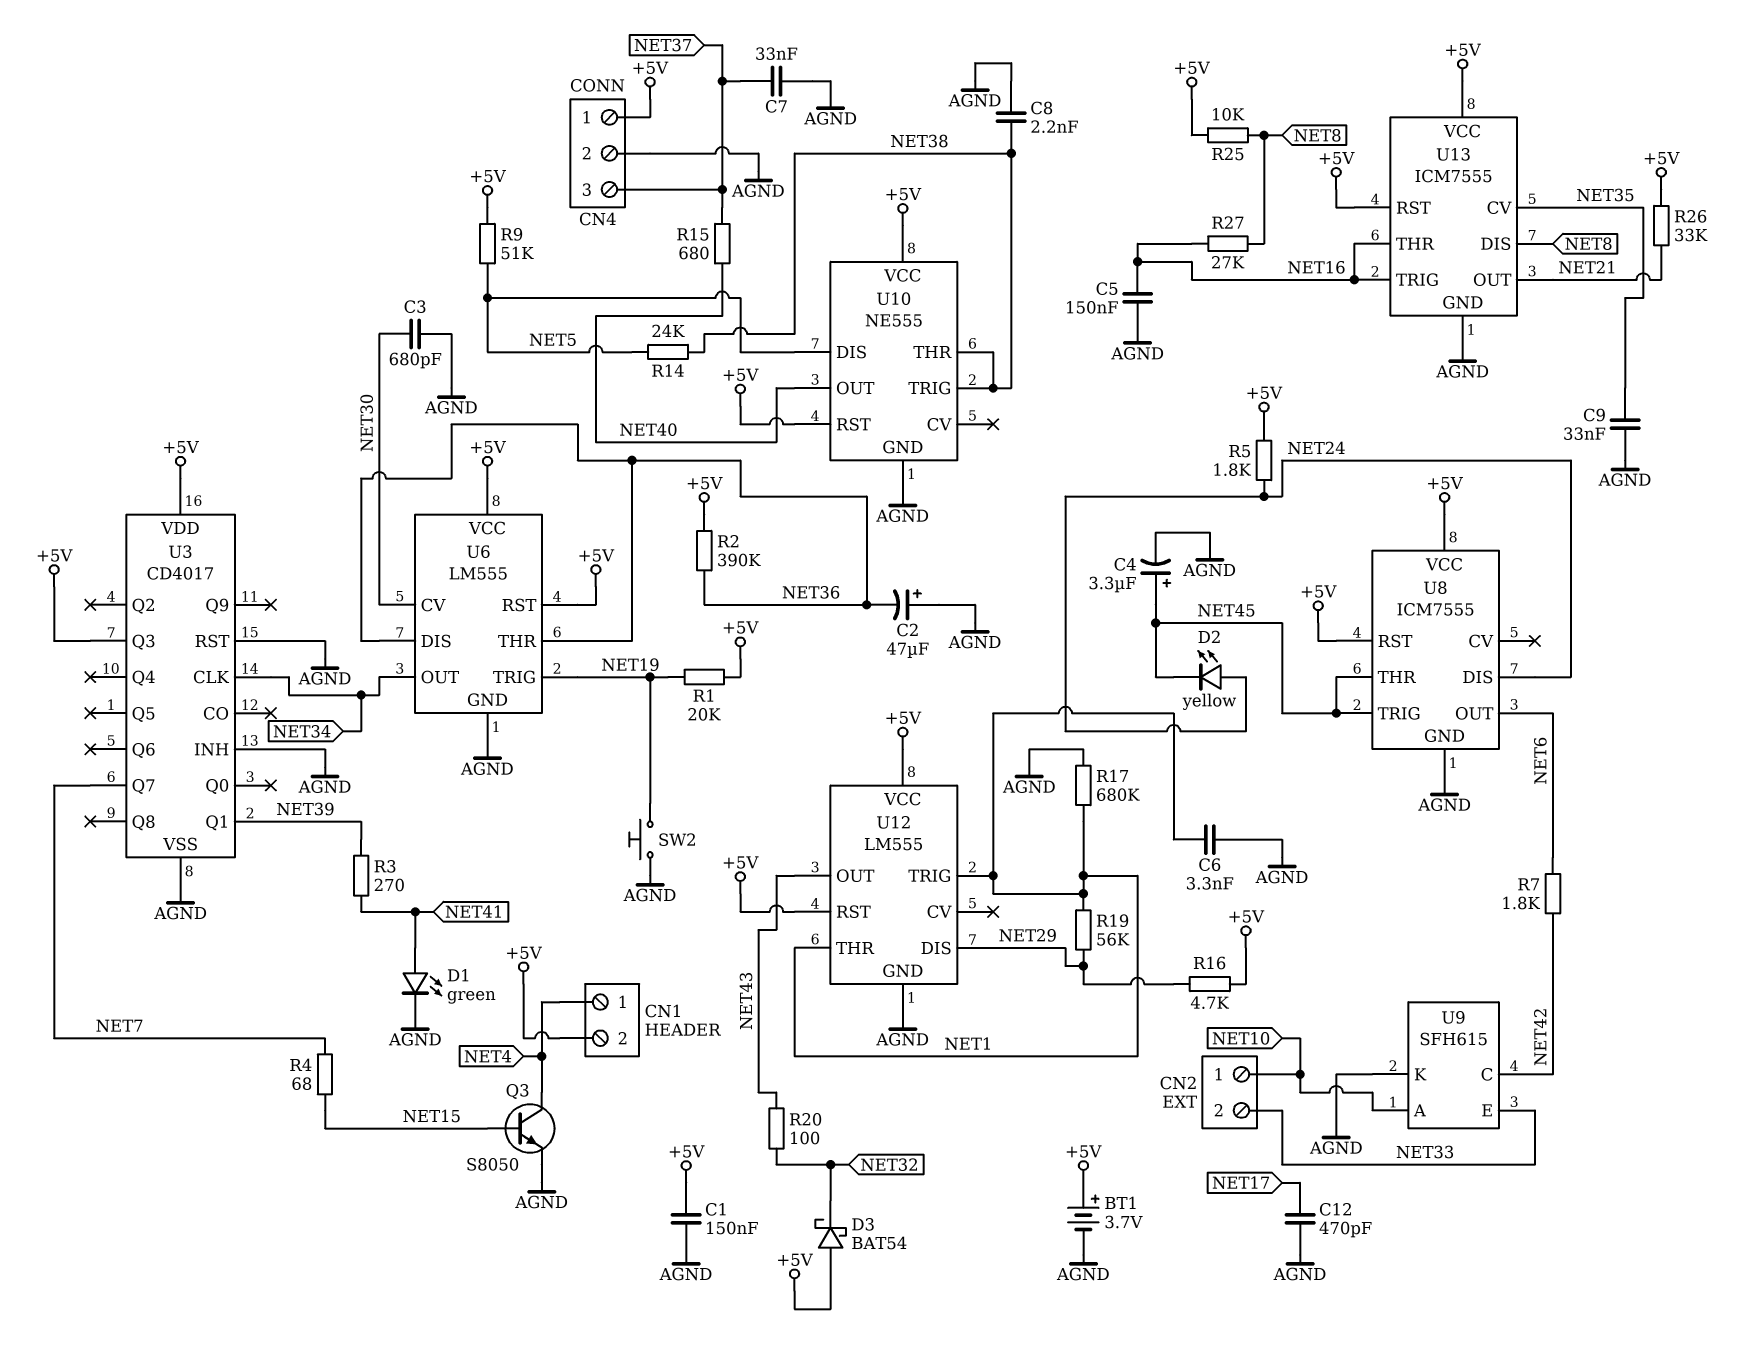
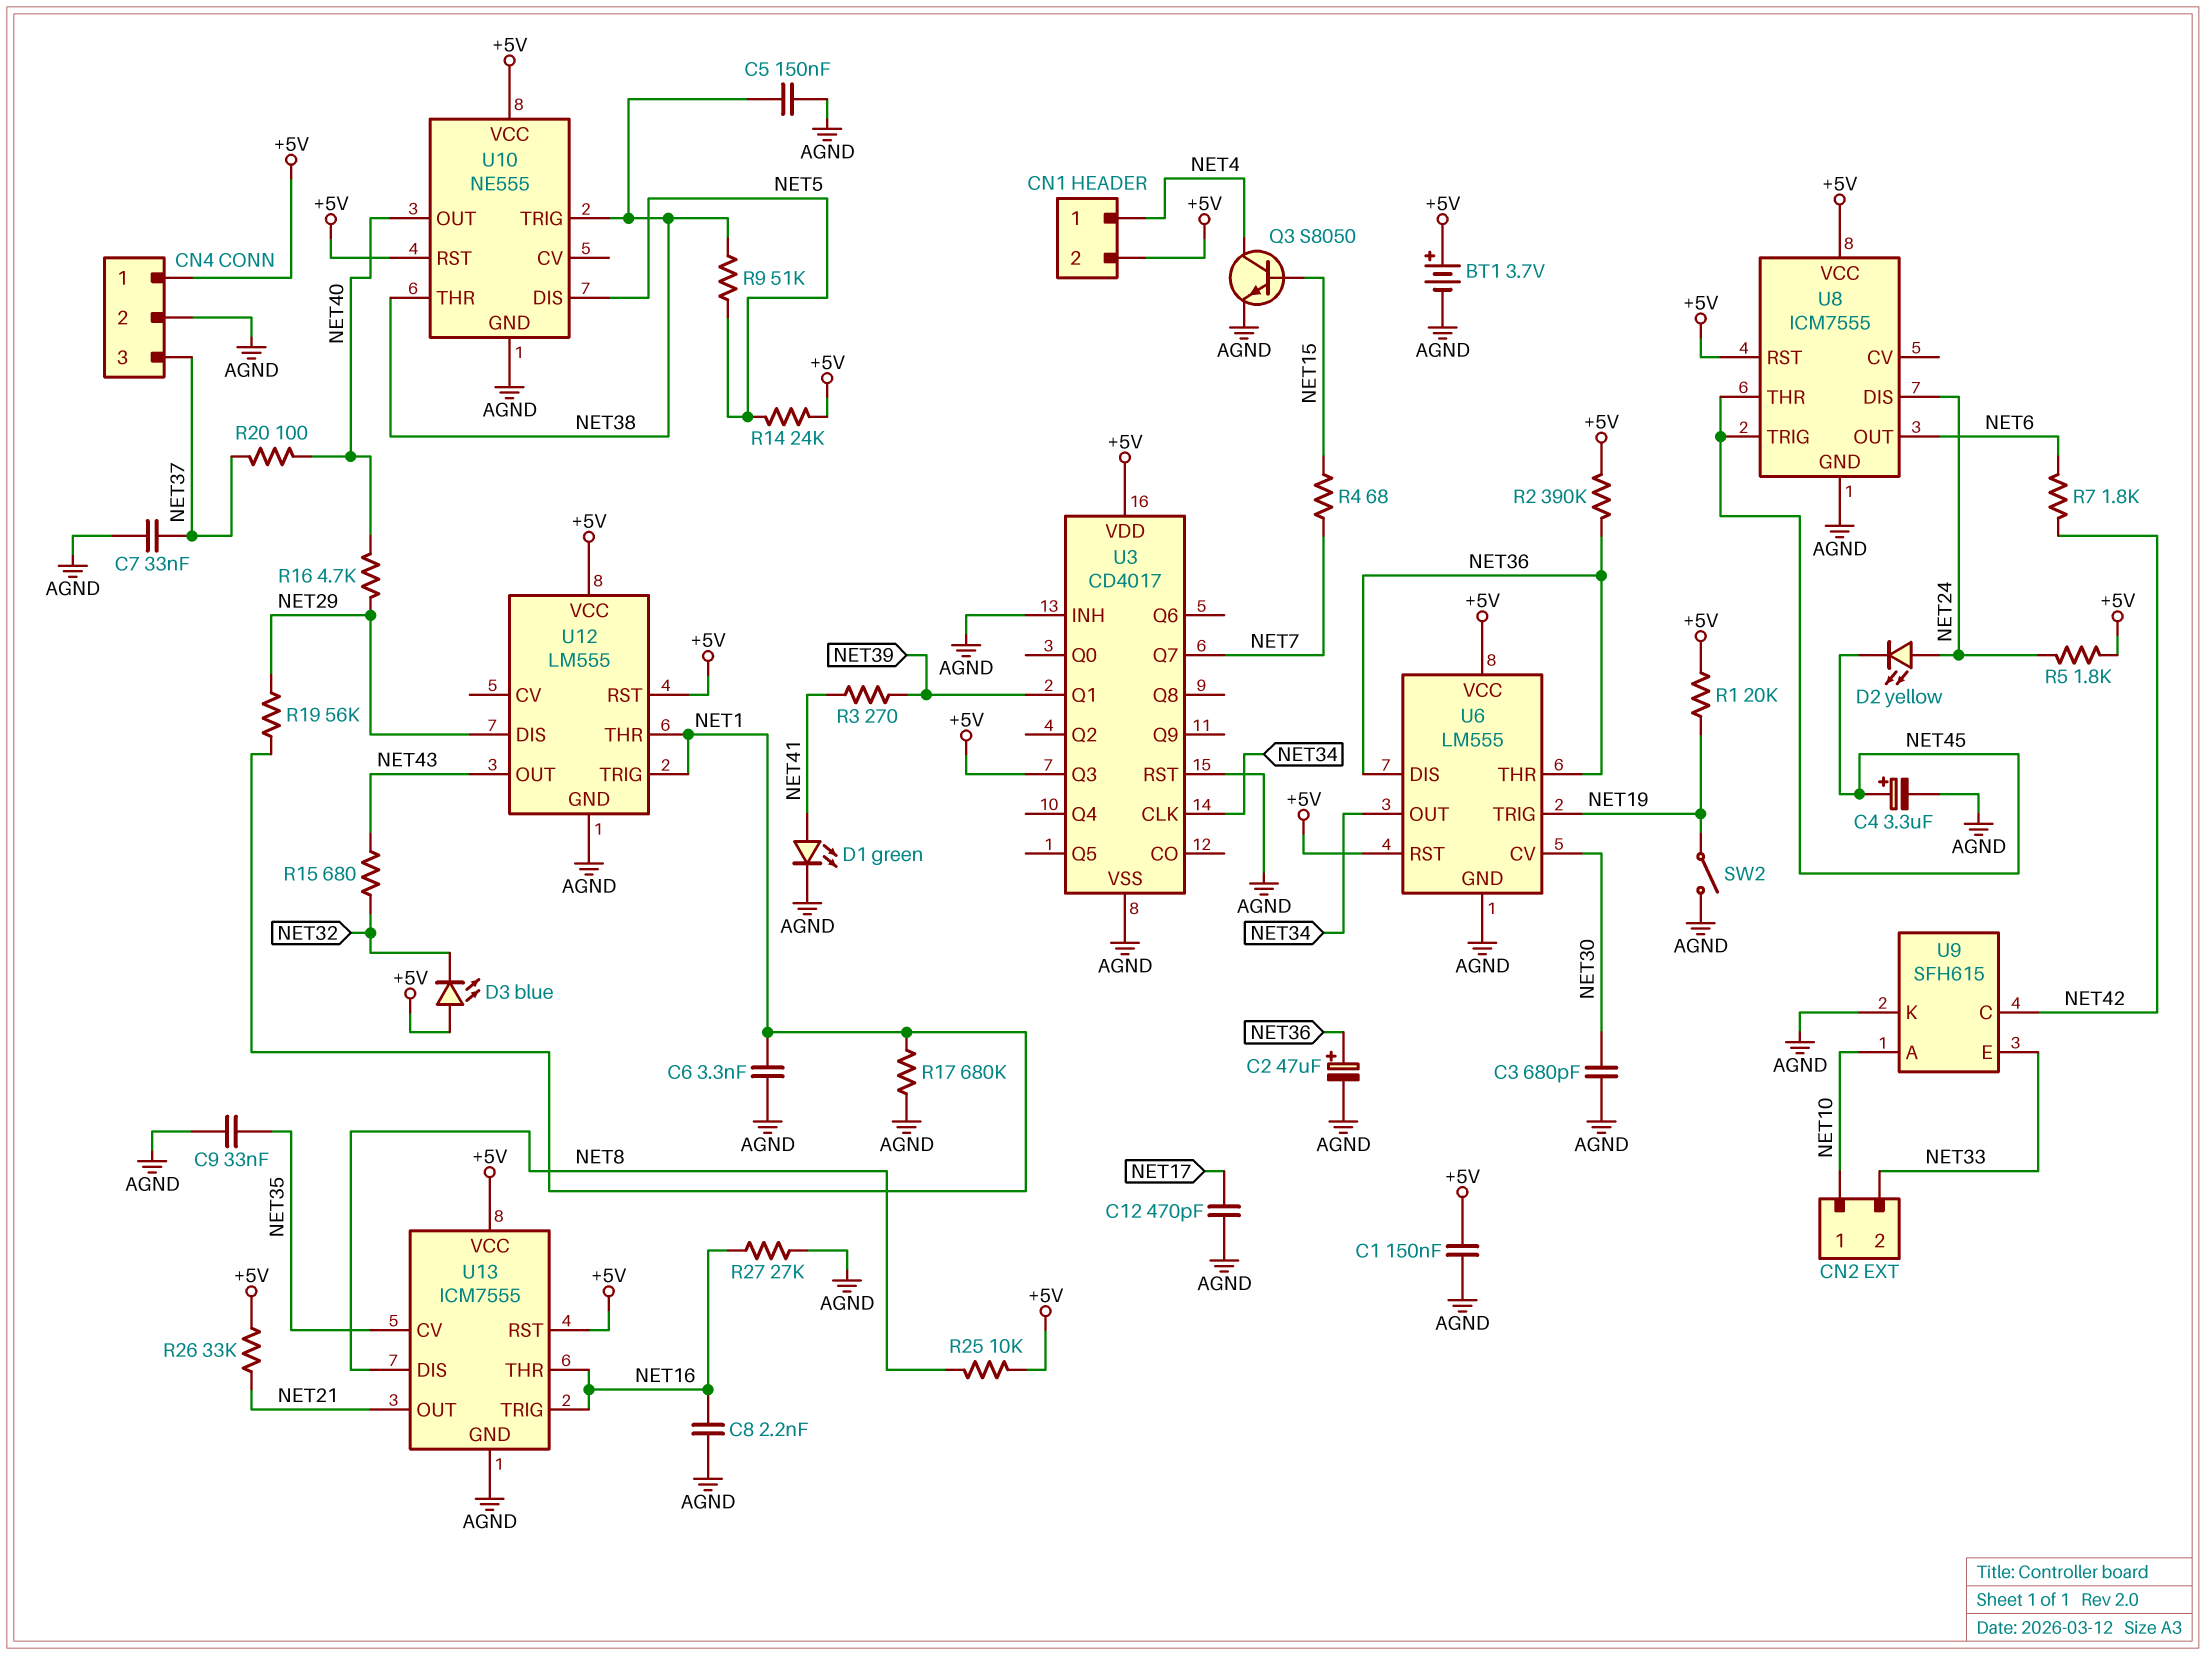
C2: 47uF (plus AGND, minus NET36) -> 47uF (plus NET36, minus AGND)
C5: 150nF (AGND, NET16) -> 150nF (AGND, NET38)
C8: 2.2nF (AGND, NET38) -> 2.2nF (AGND, NET16)
D3: schottky BAT54 (A +5V, K NET32) -> LED blue (A +5V, K NET32)
R9: 51k (+5V, NET5) -> 51k (NET5, NET38)
R14: 24k (NET5, NET38) -> 24k (+5V, NET5)
R15: 680 (NET37, NET40) -> 680 (NET32, NET43)
R16: 4.7k (+5V, NET29) -> 4.7k (NET29, NET40)
R20: 100 (NET32, NET43) -> 100 (NET37, NET40)
R27: 27k (NET8, NET16) -> 27k (AGND, NET16)
SW2: button (AGND, NET19) -> switch (AGND, NET19)

